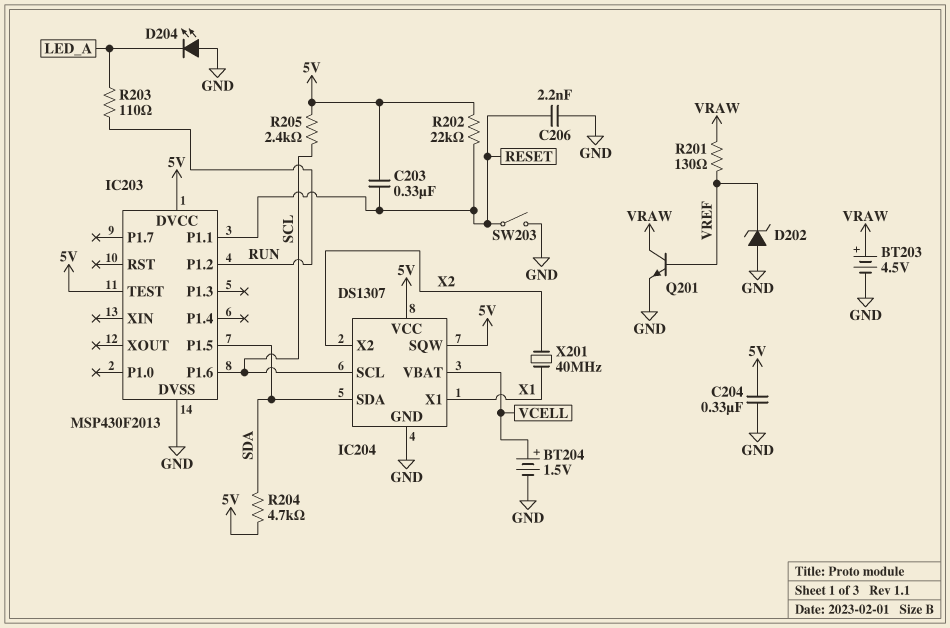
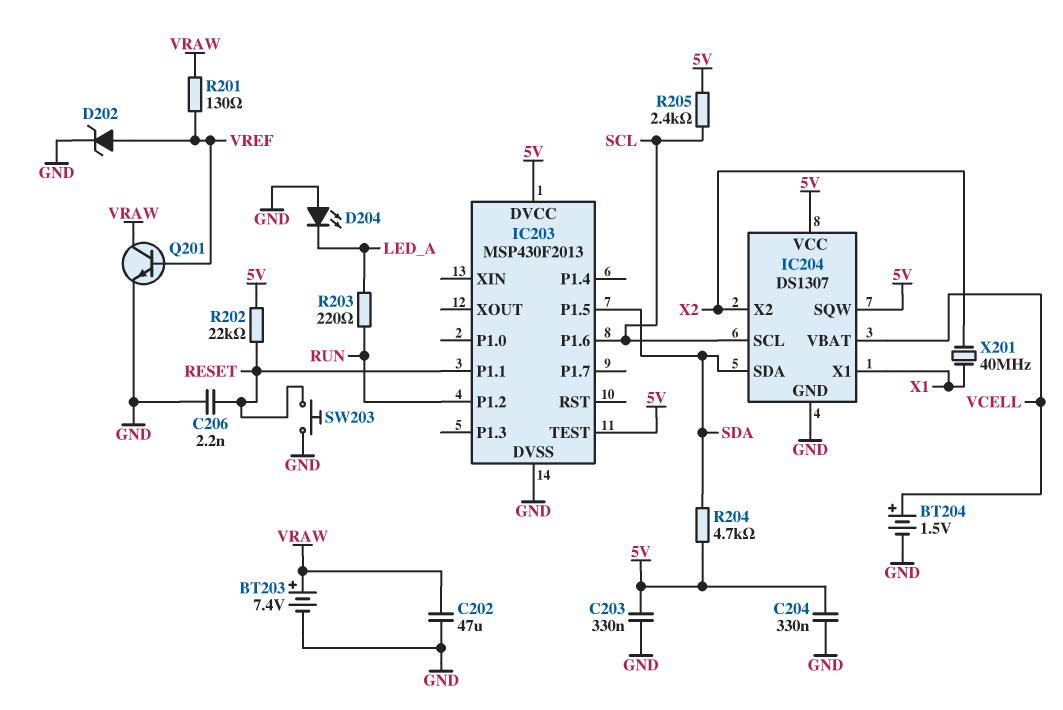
BT203: 4.5V (plus VRAW, minus GND) -> 7.4V (plus VRAW, minus GND)
C202: none -> 47uF (GND, VRAW)
C203: 330nF (5V, RESET) -> 330nF (5V, GND)
D202: zener (A GND, K VREF) -> zener (A VREF, K GND)
R203: 110 (LED_A, RUN) -> 220 (LED_A, RUN)
SW203: switch (GND, RESET) -> button (GND, RESET)

